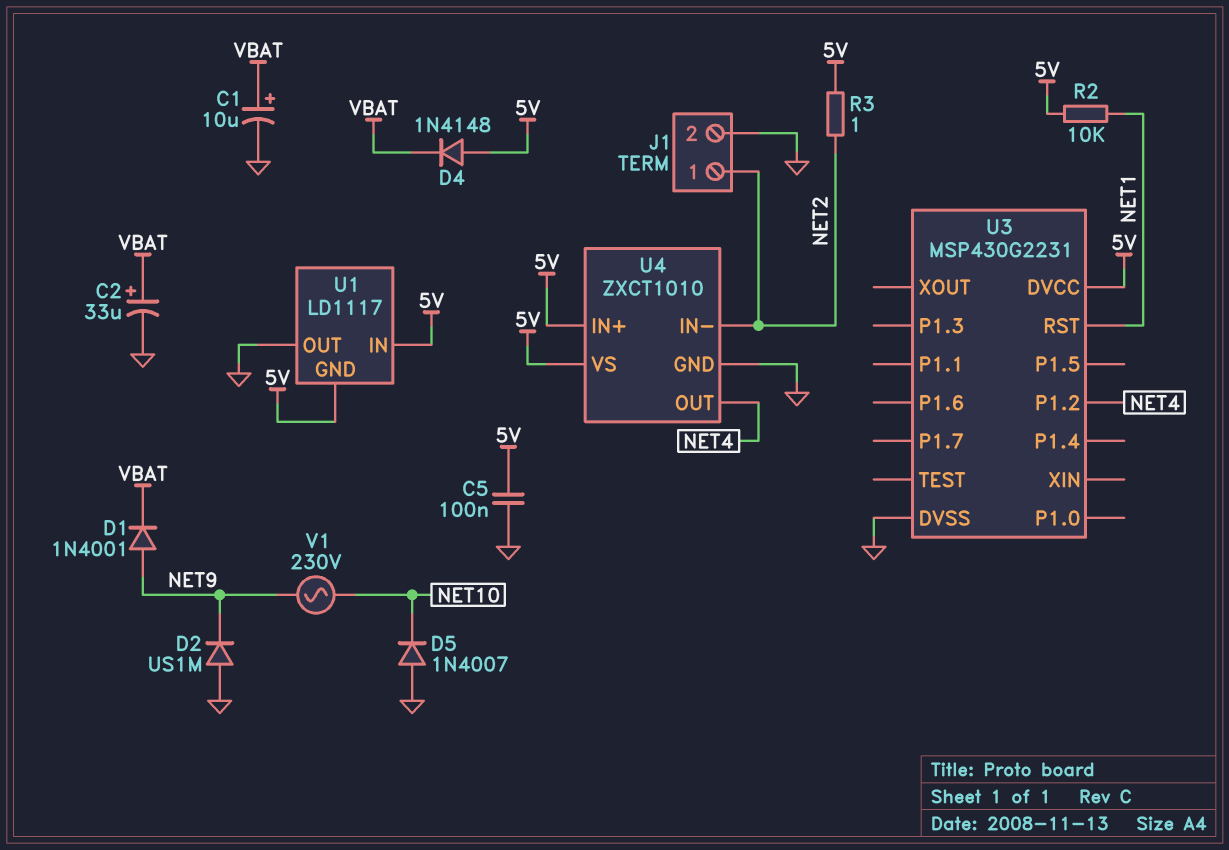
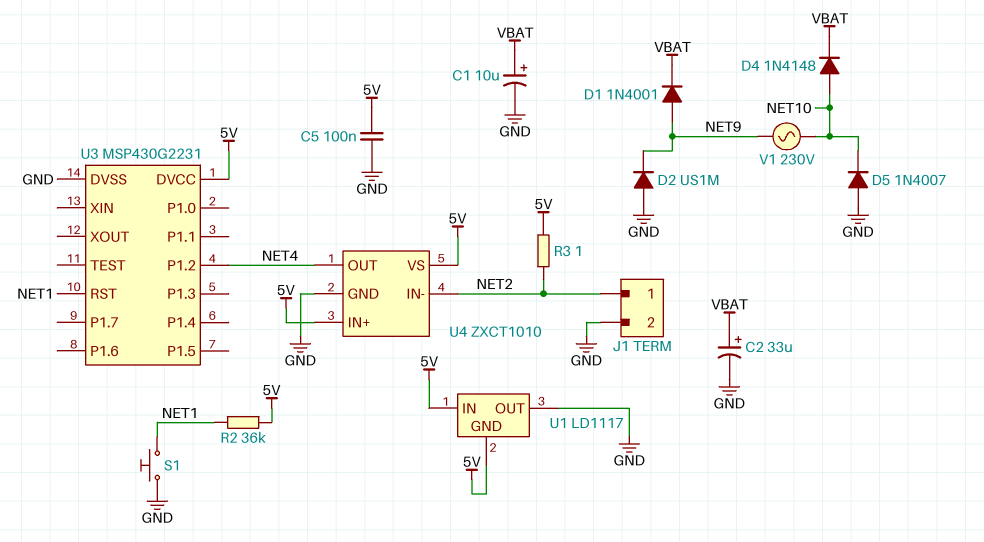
D4: diode 1N4148 (A 5V, K VBAT) -> diode 1N4148 (A NET10, K VBAT)
R2: 10k (5V, NET1) -> 36k (5V, NET1)
S1: none -> button (GND, NET1)

